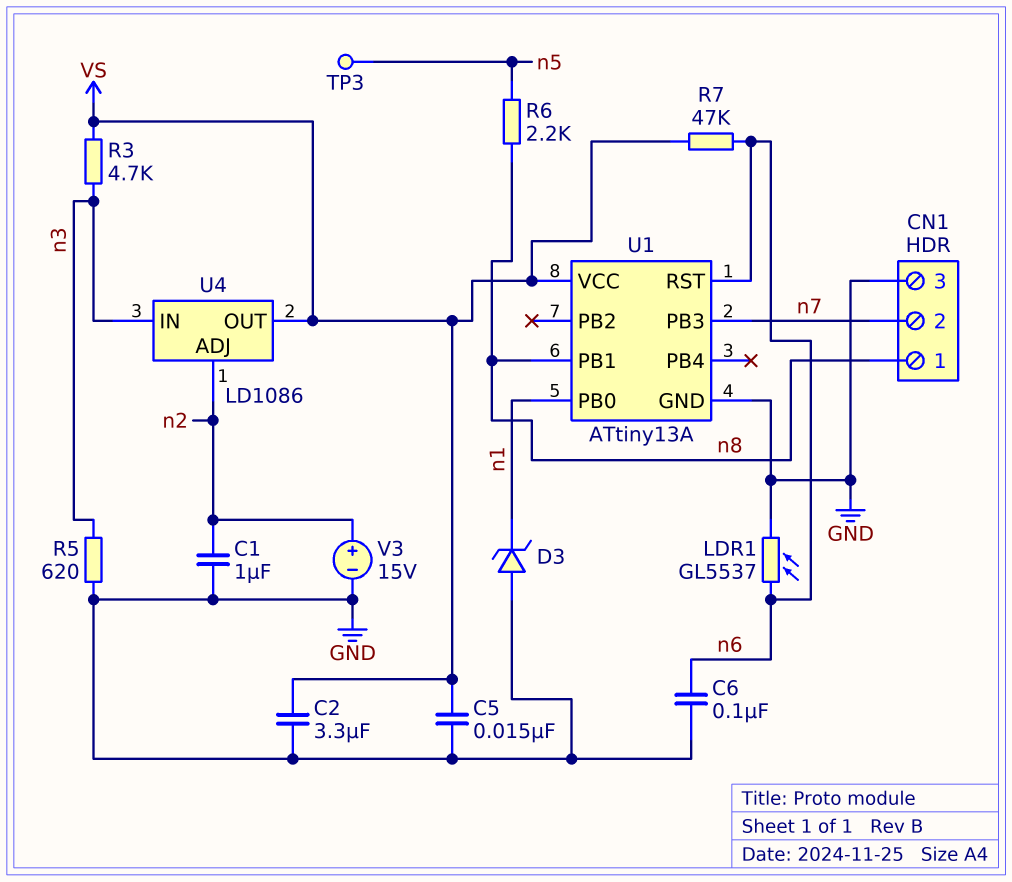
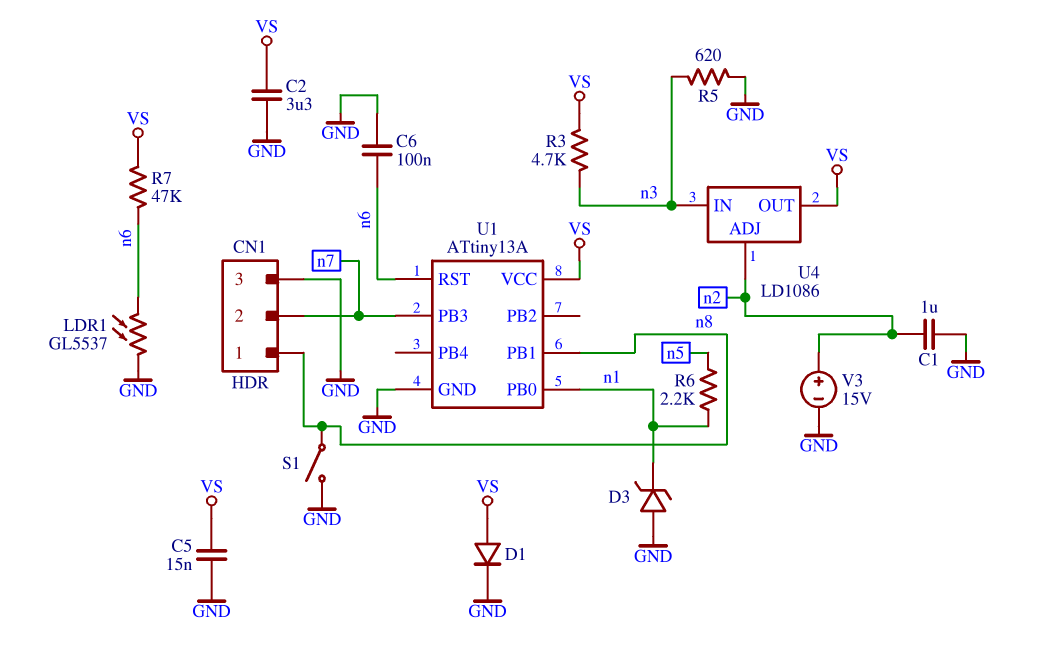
D1: none -> diode (A VS, K GND)
R6: 2.2k (n5, n8) -> 2.2k (n1, n5)
S1: none -> switch (GND, n8)
TP3: test point (n5) -> none

